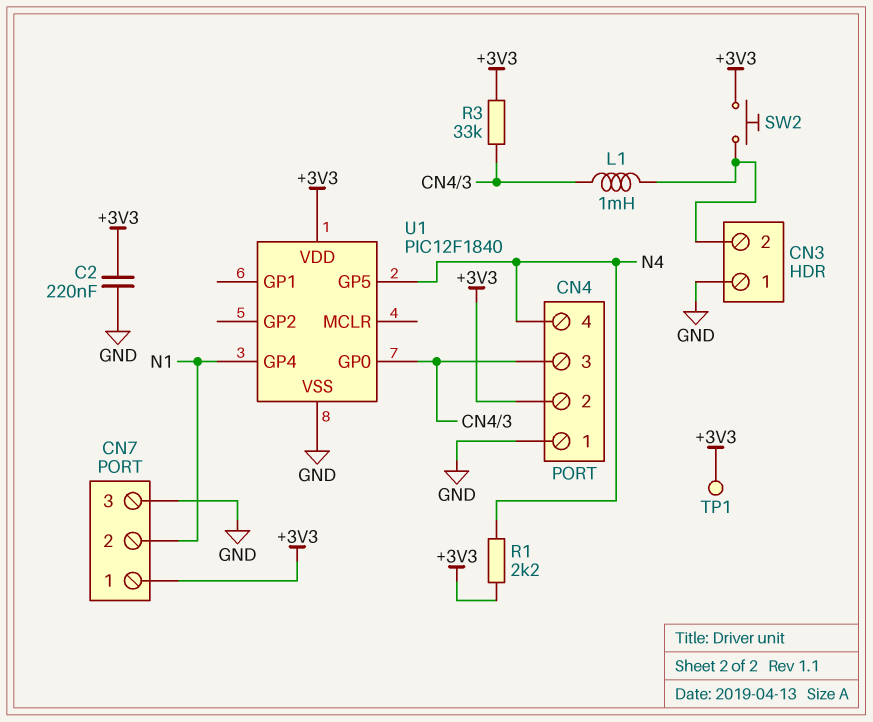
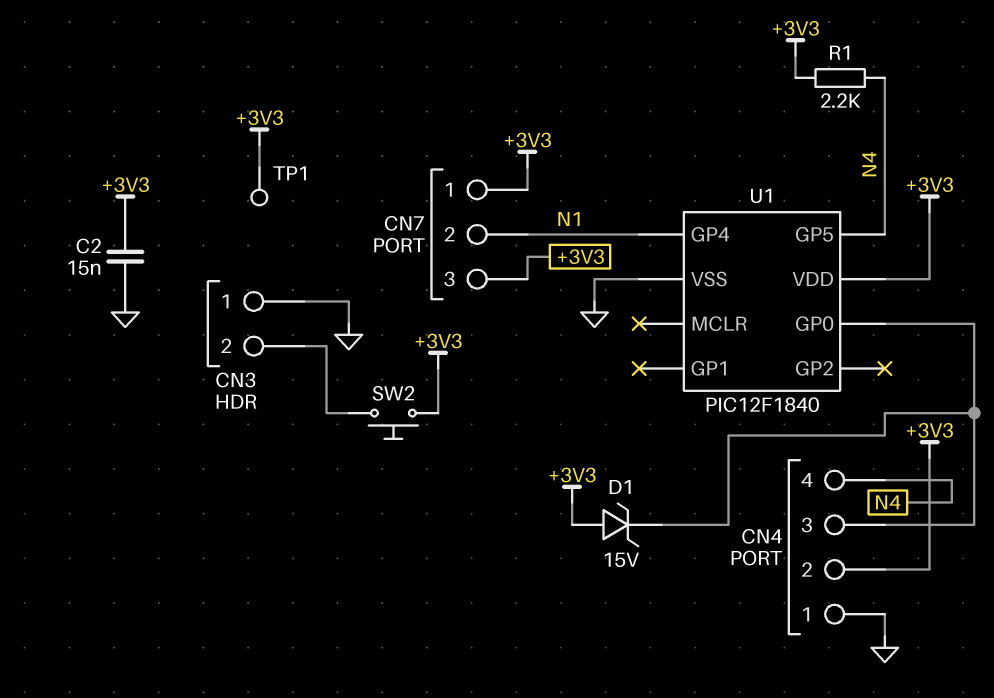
C2: 220nF (+3V3, GND) -> 15nF (+3V3, GND)
CN7 pin 3: GND -> +3V3
D1: none -> zener 15V (A +3V3, K CN4/3)
L1: 1mH (CN3/2, CN4/3) -> none
R3: 33k (+3V3, CN4/3) -> none

